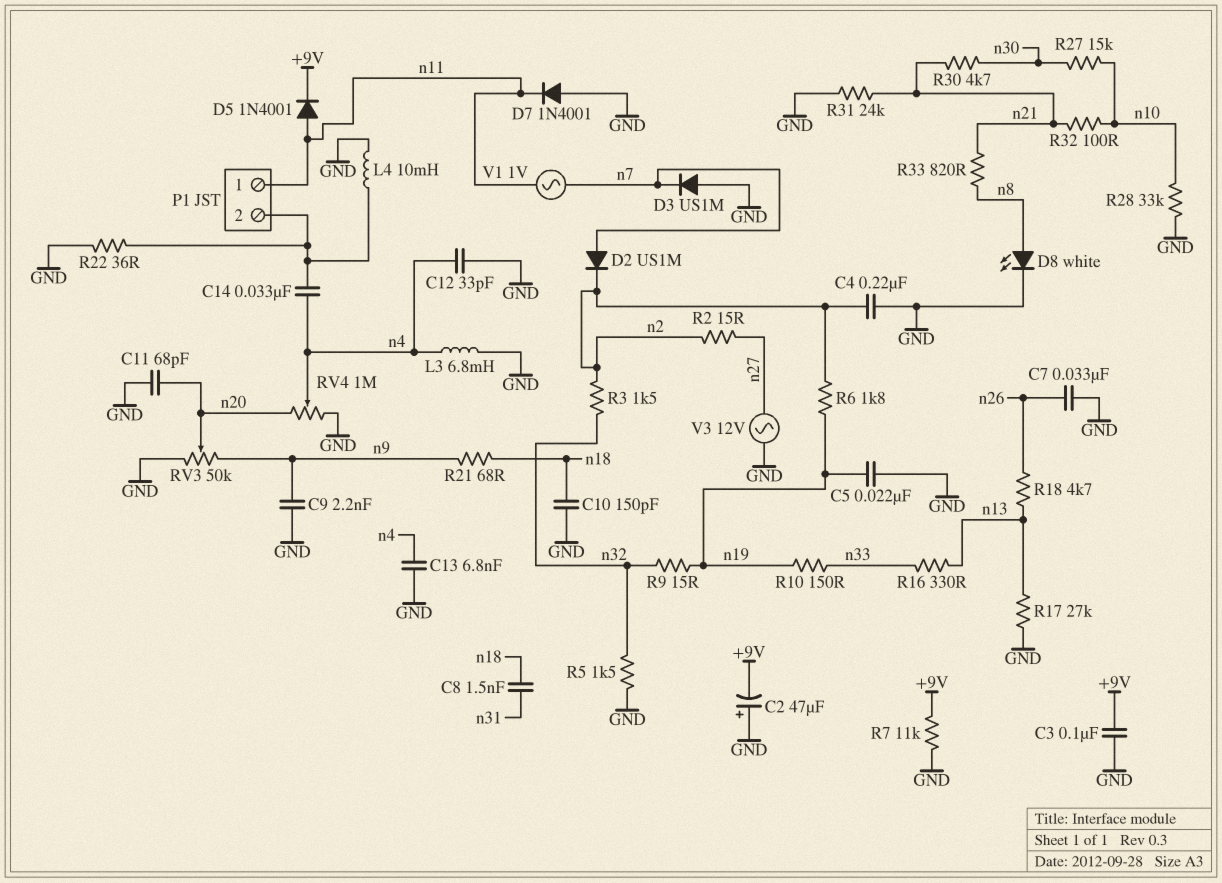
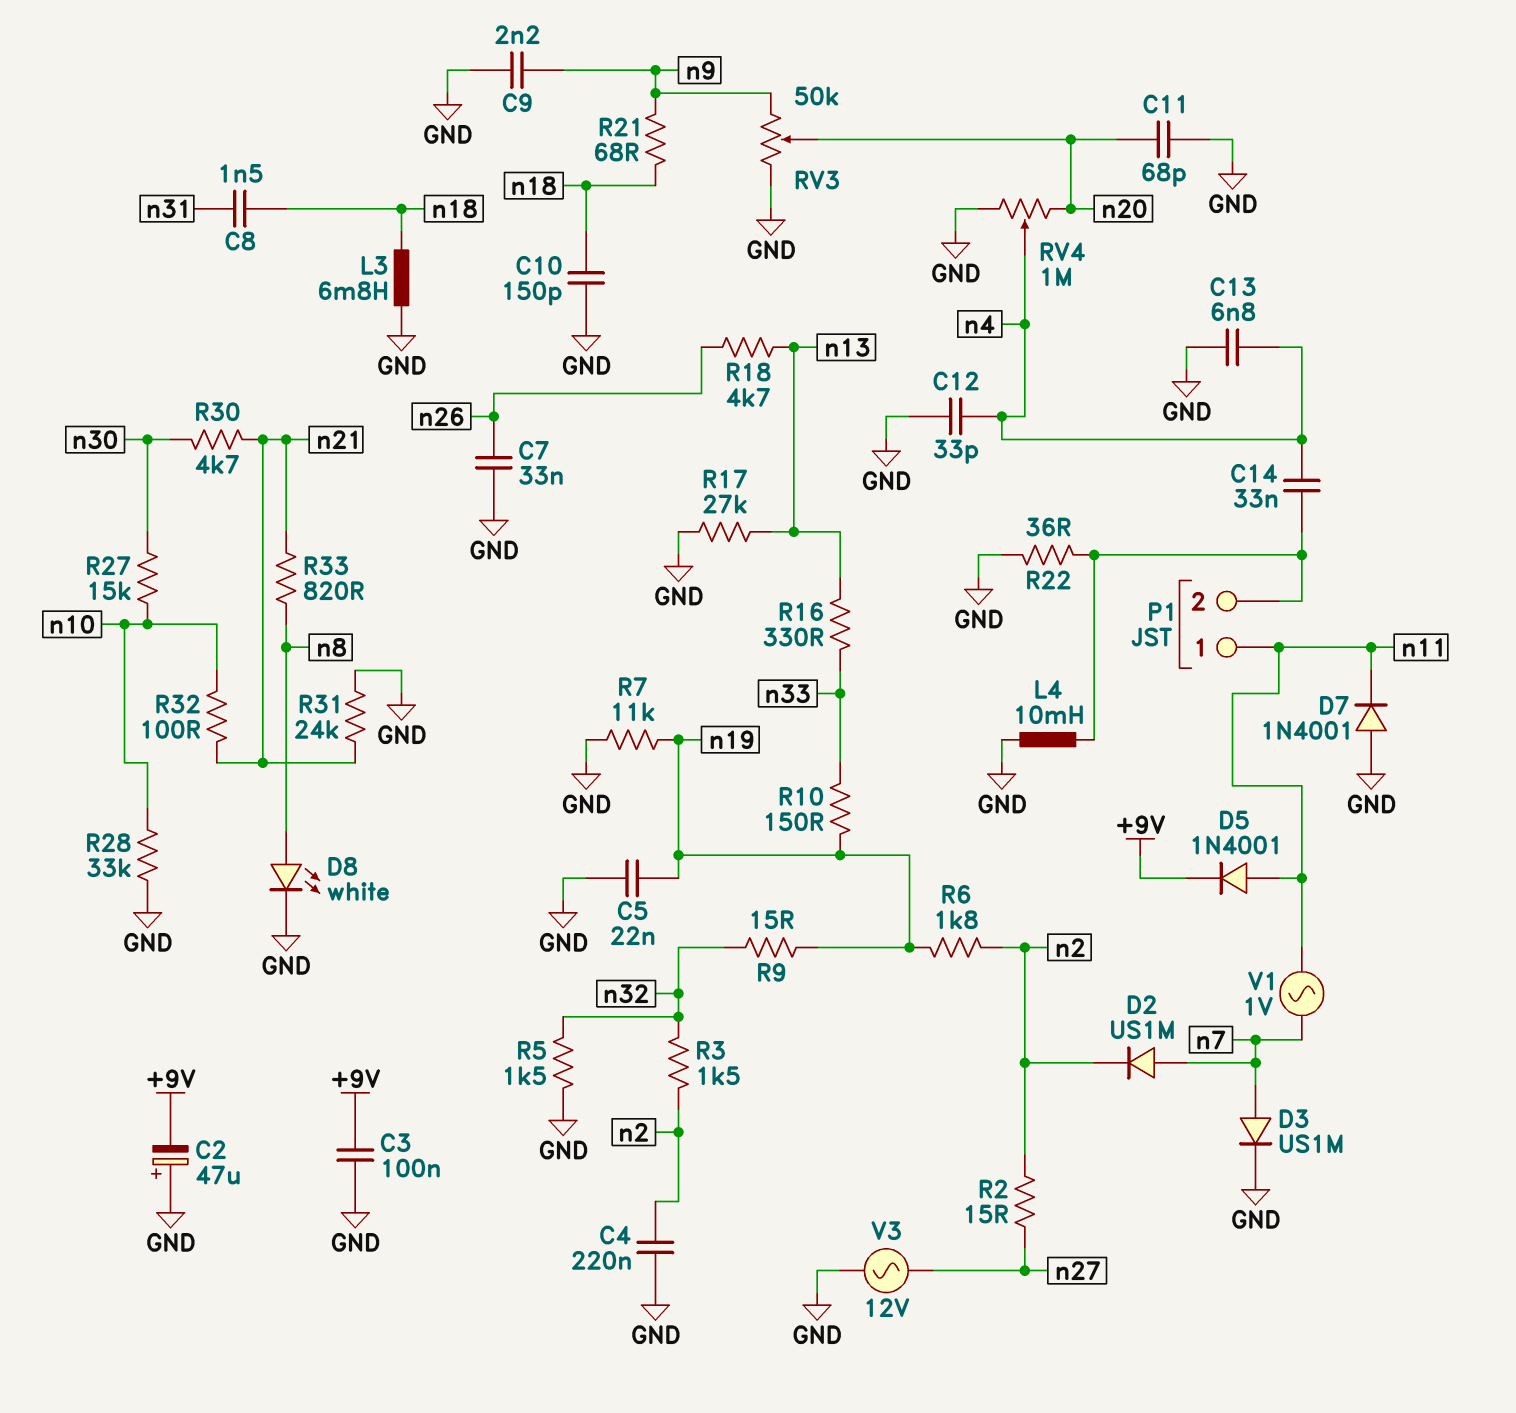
D3: diode US1M (A GND, K n7) -> diode US1M (A n7, K GND)
L3: 6.8mH (GND, n4) -> 6.8mH (GND, n18)
R7: 11k (+9V, GND) -> 11k (GND, n19)

